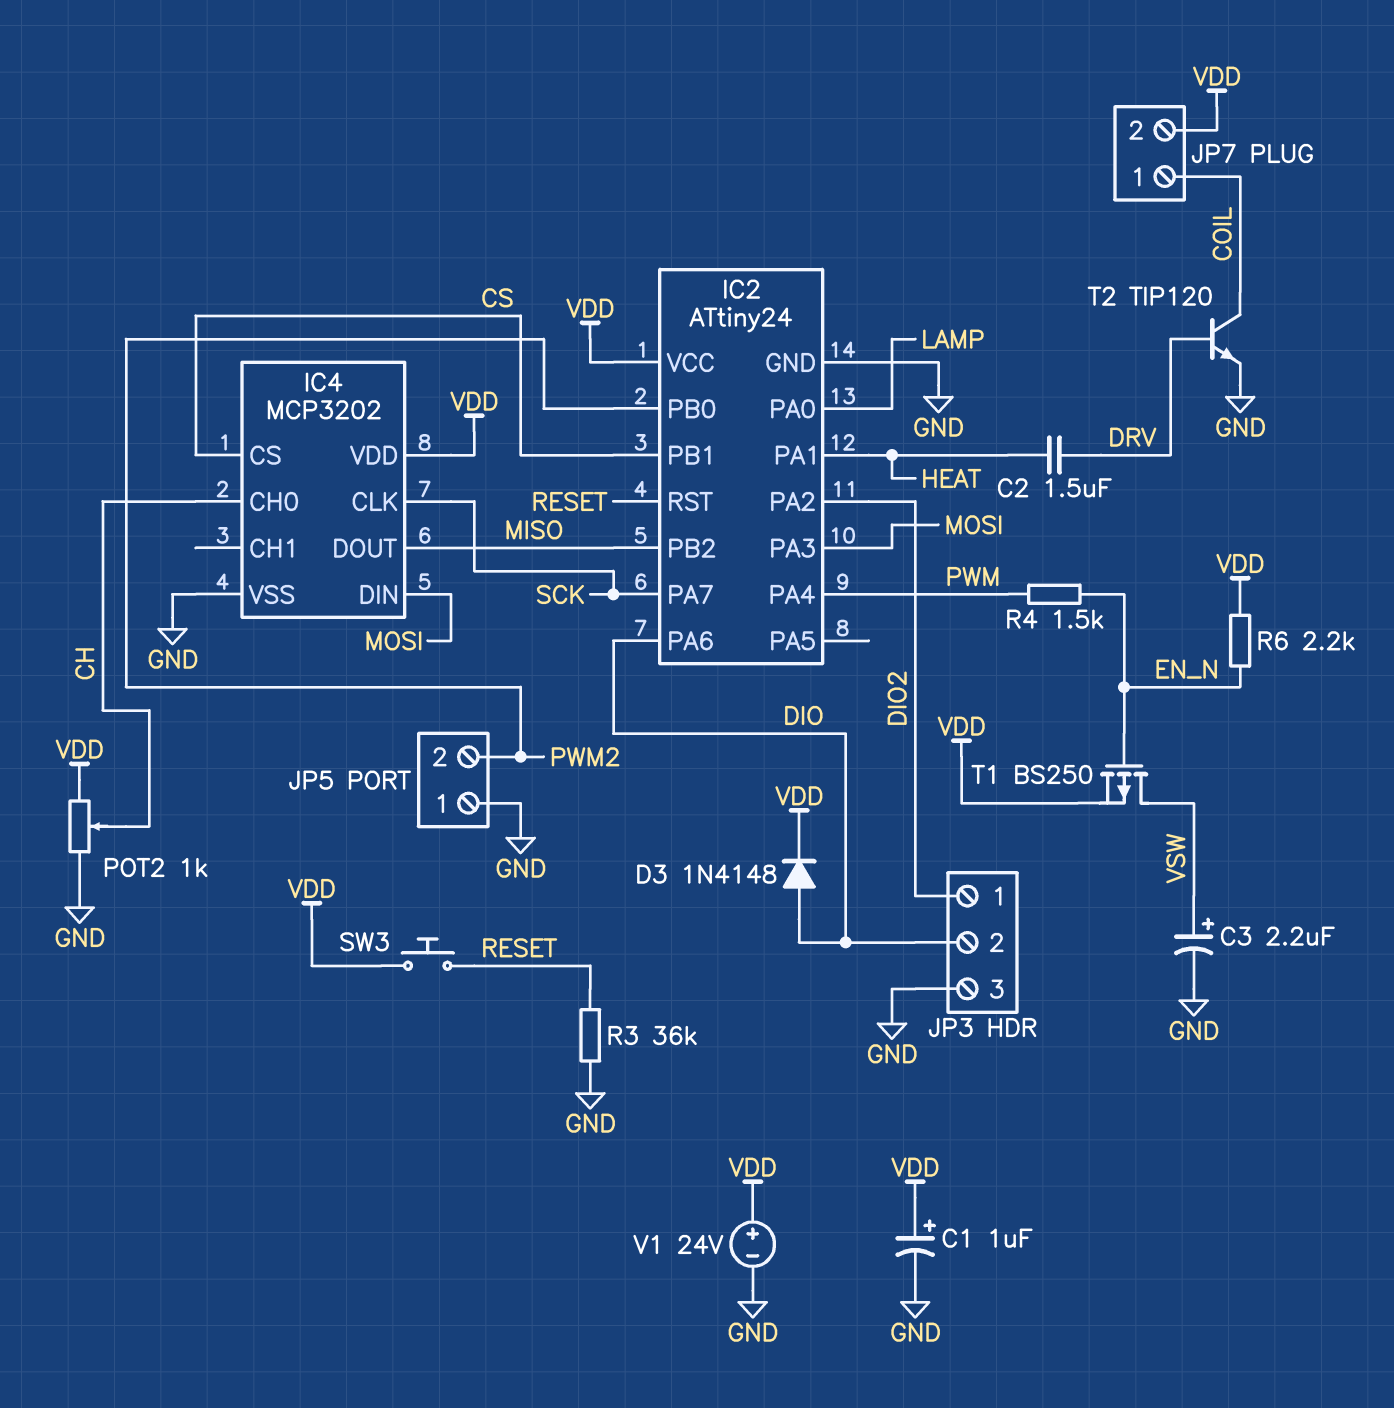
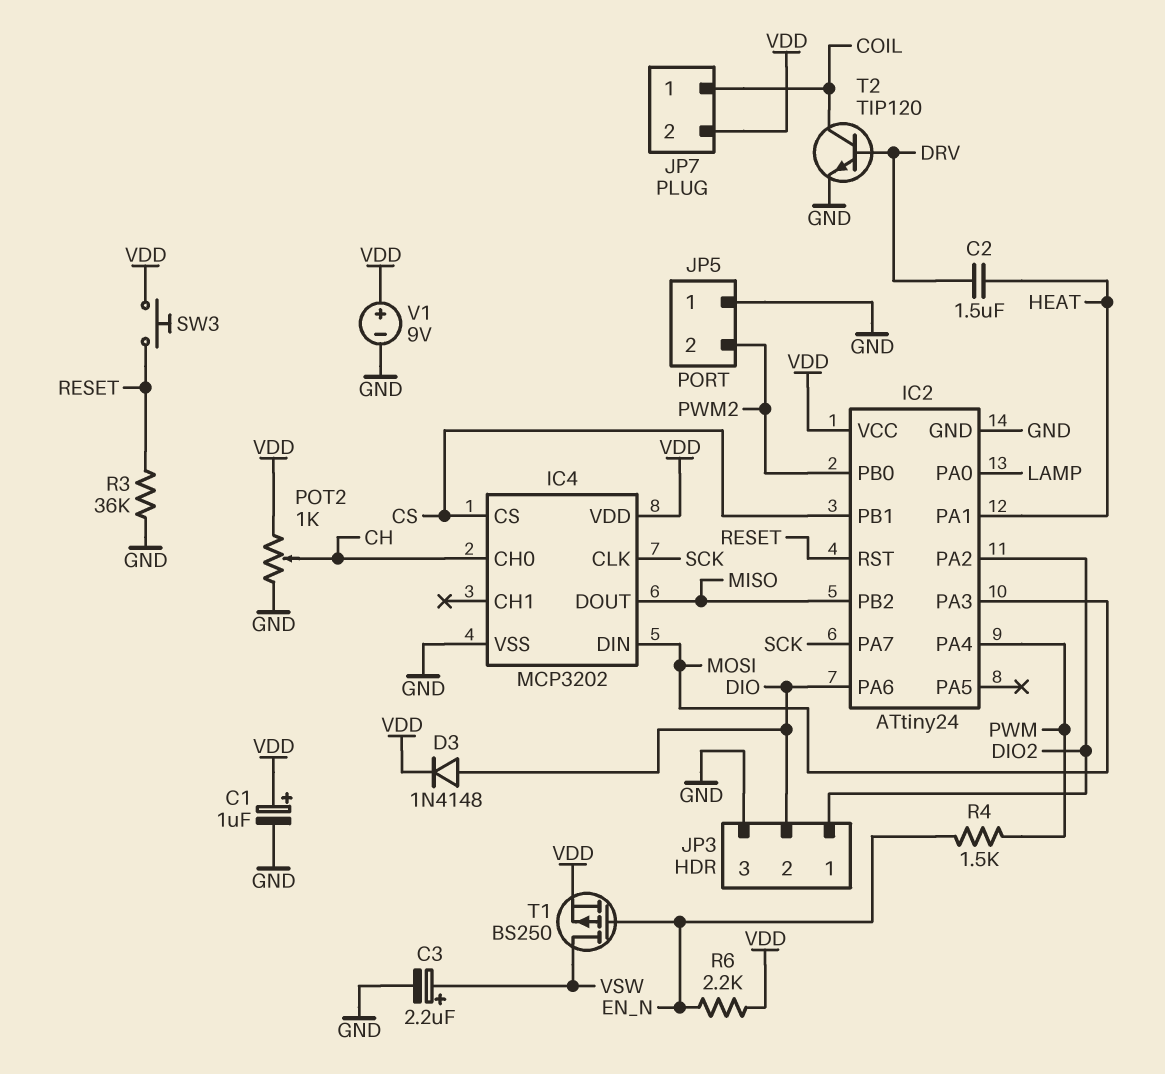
V1: 24V (plus VDD, minus GND) -> 9V (plus VDD, minus GND)

